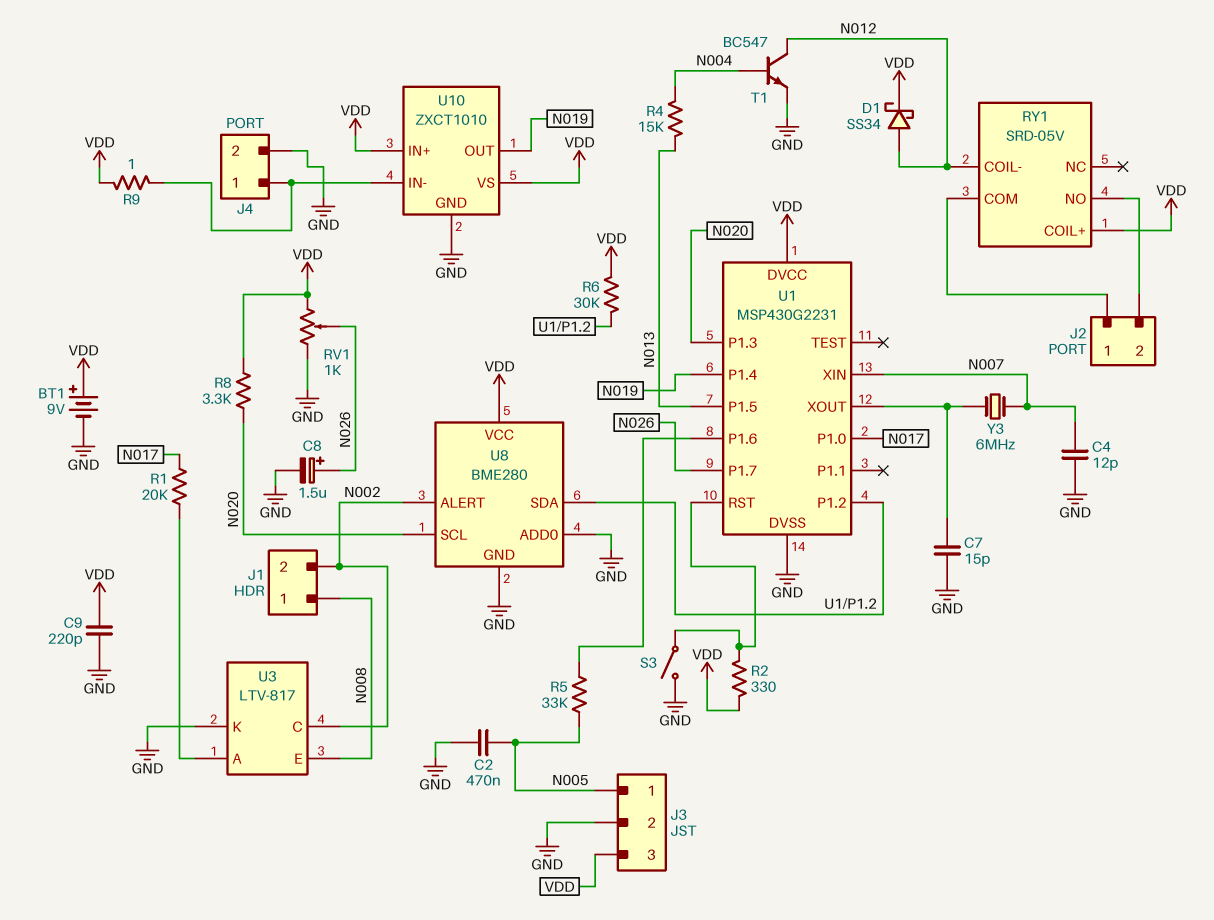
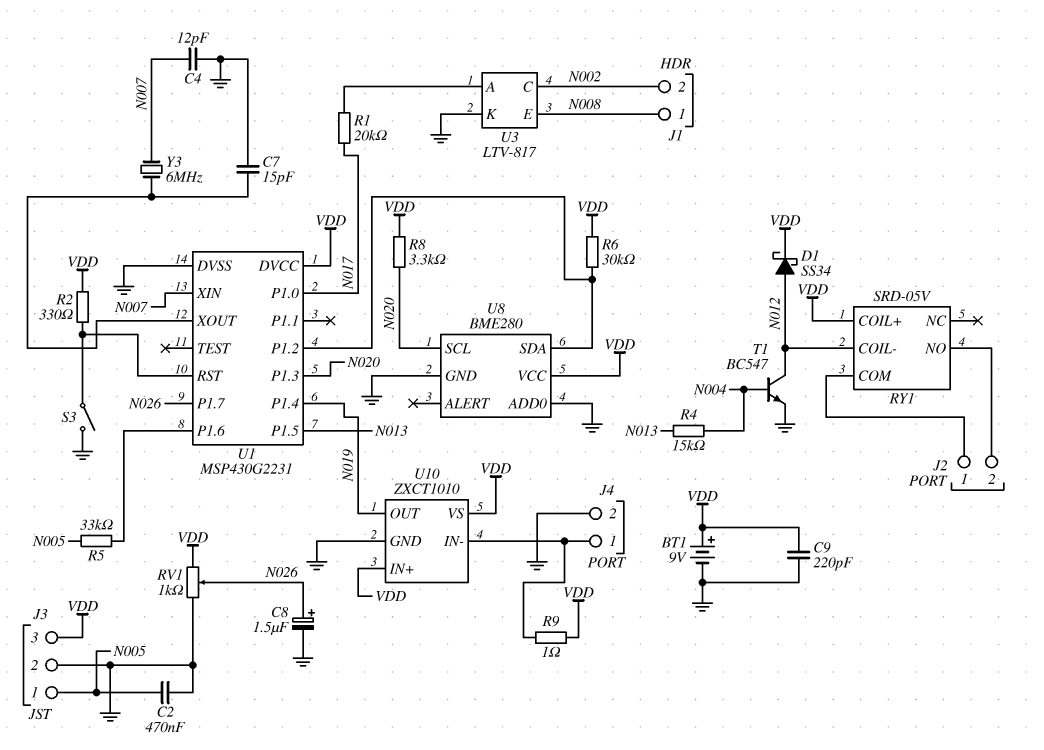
U8 pin ALERT: N002 -> none

